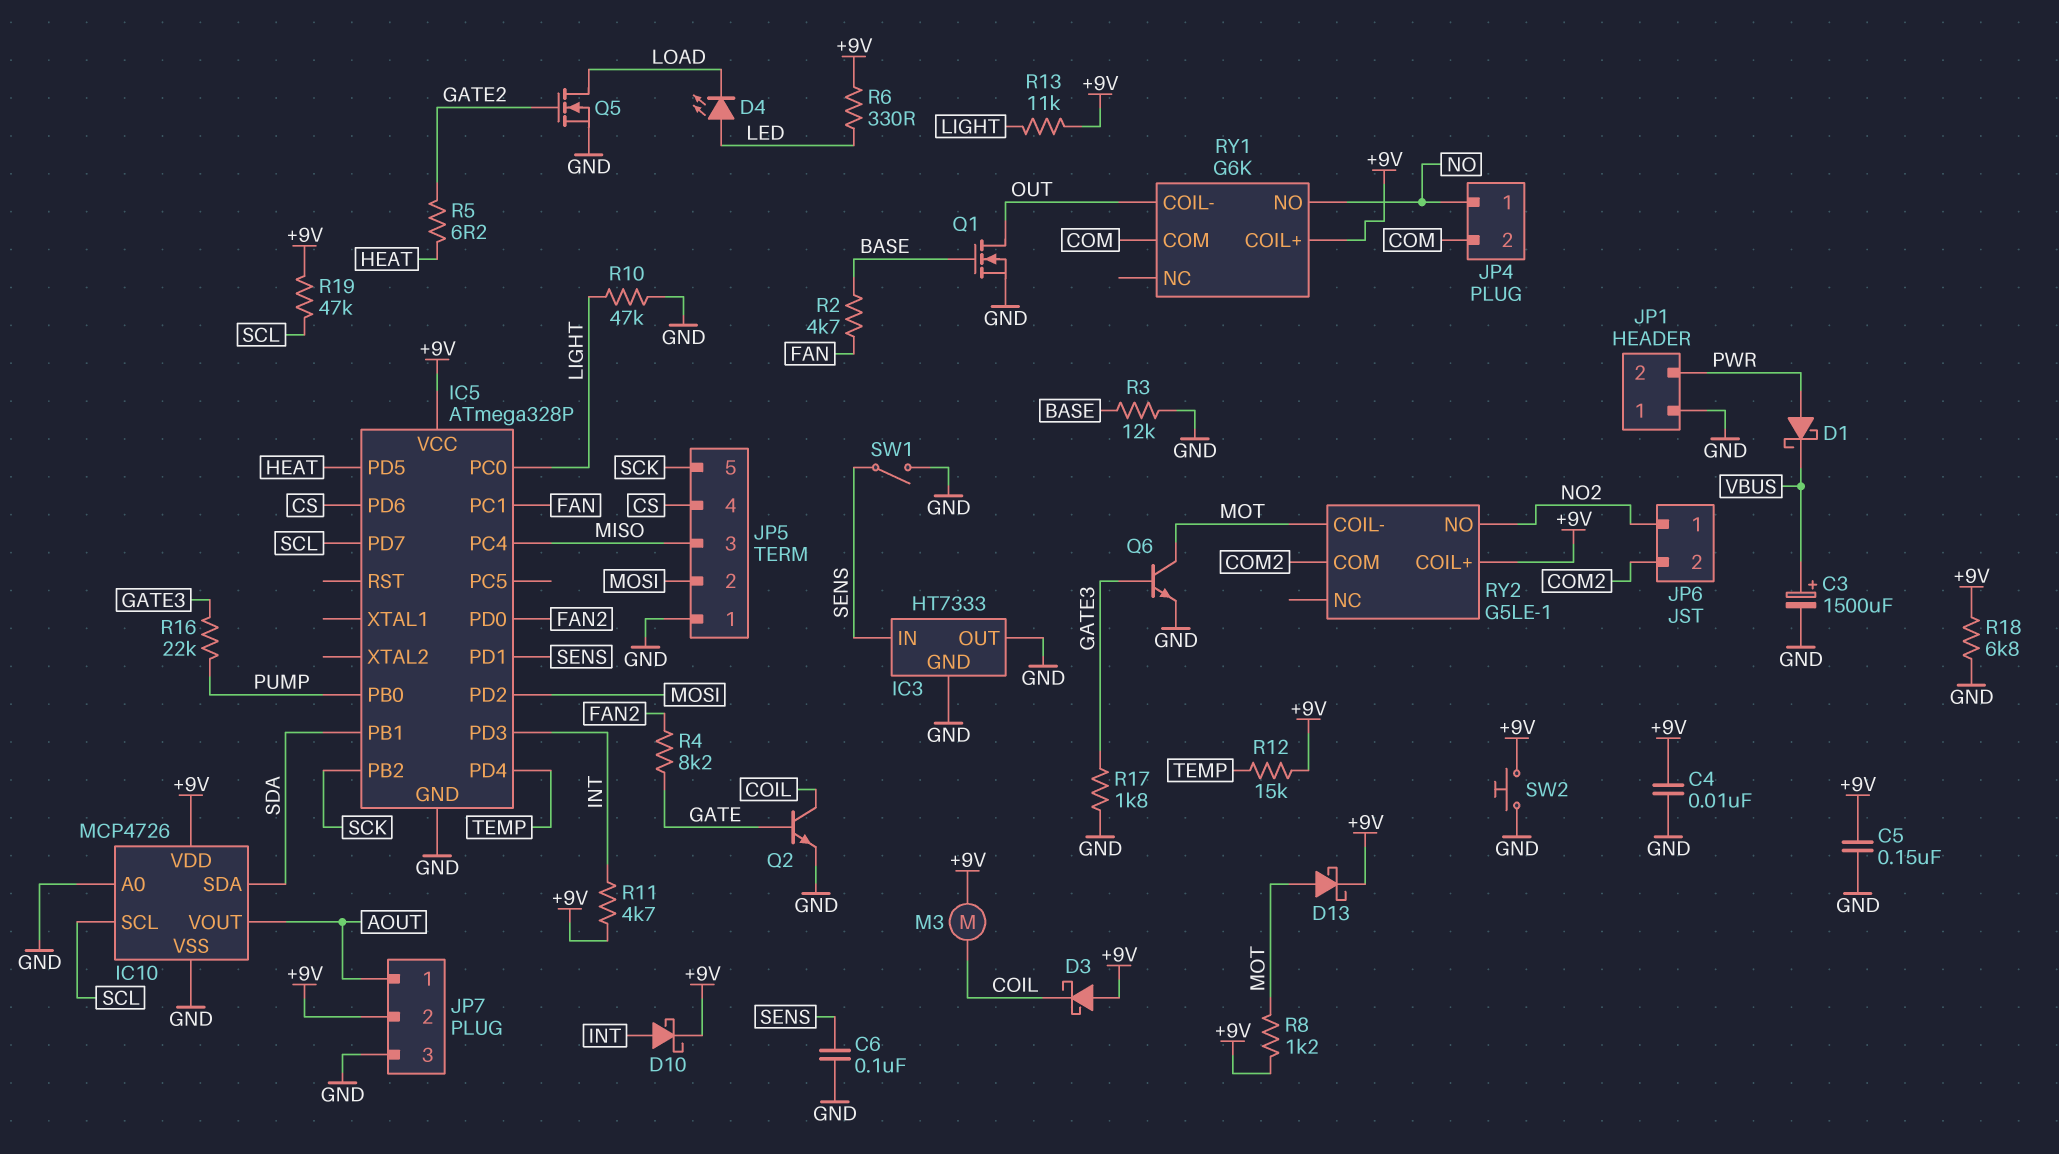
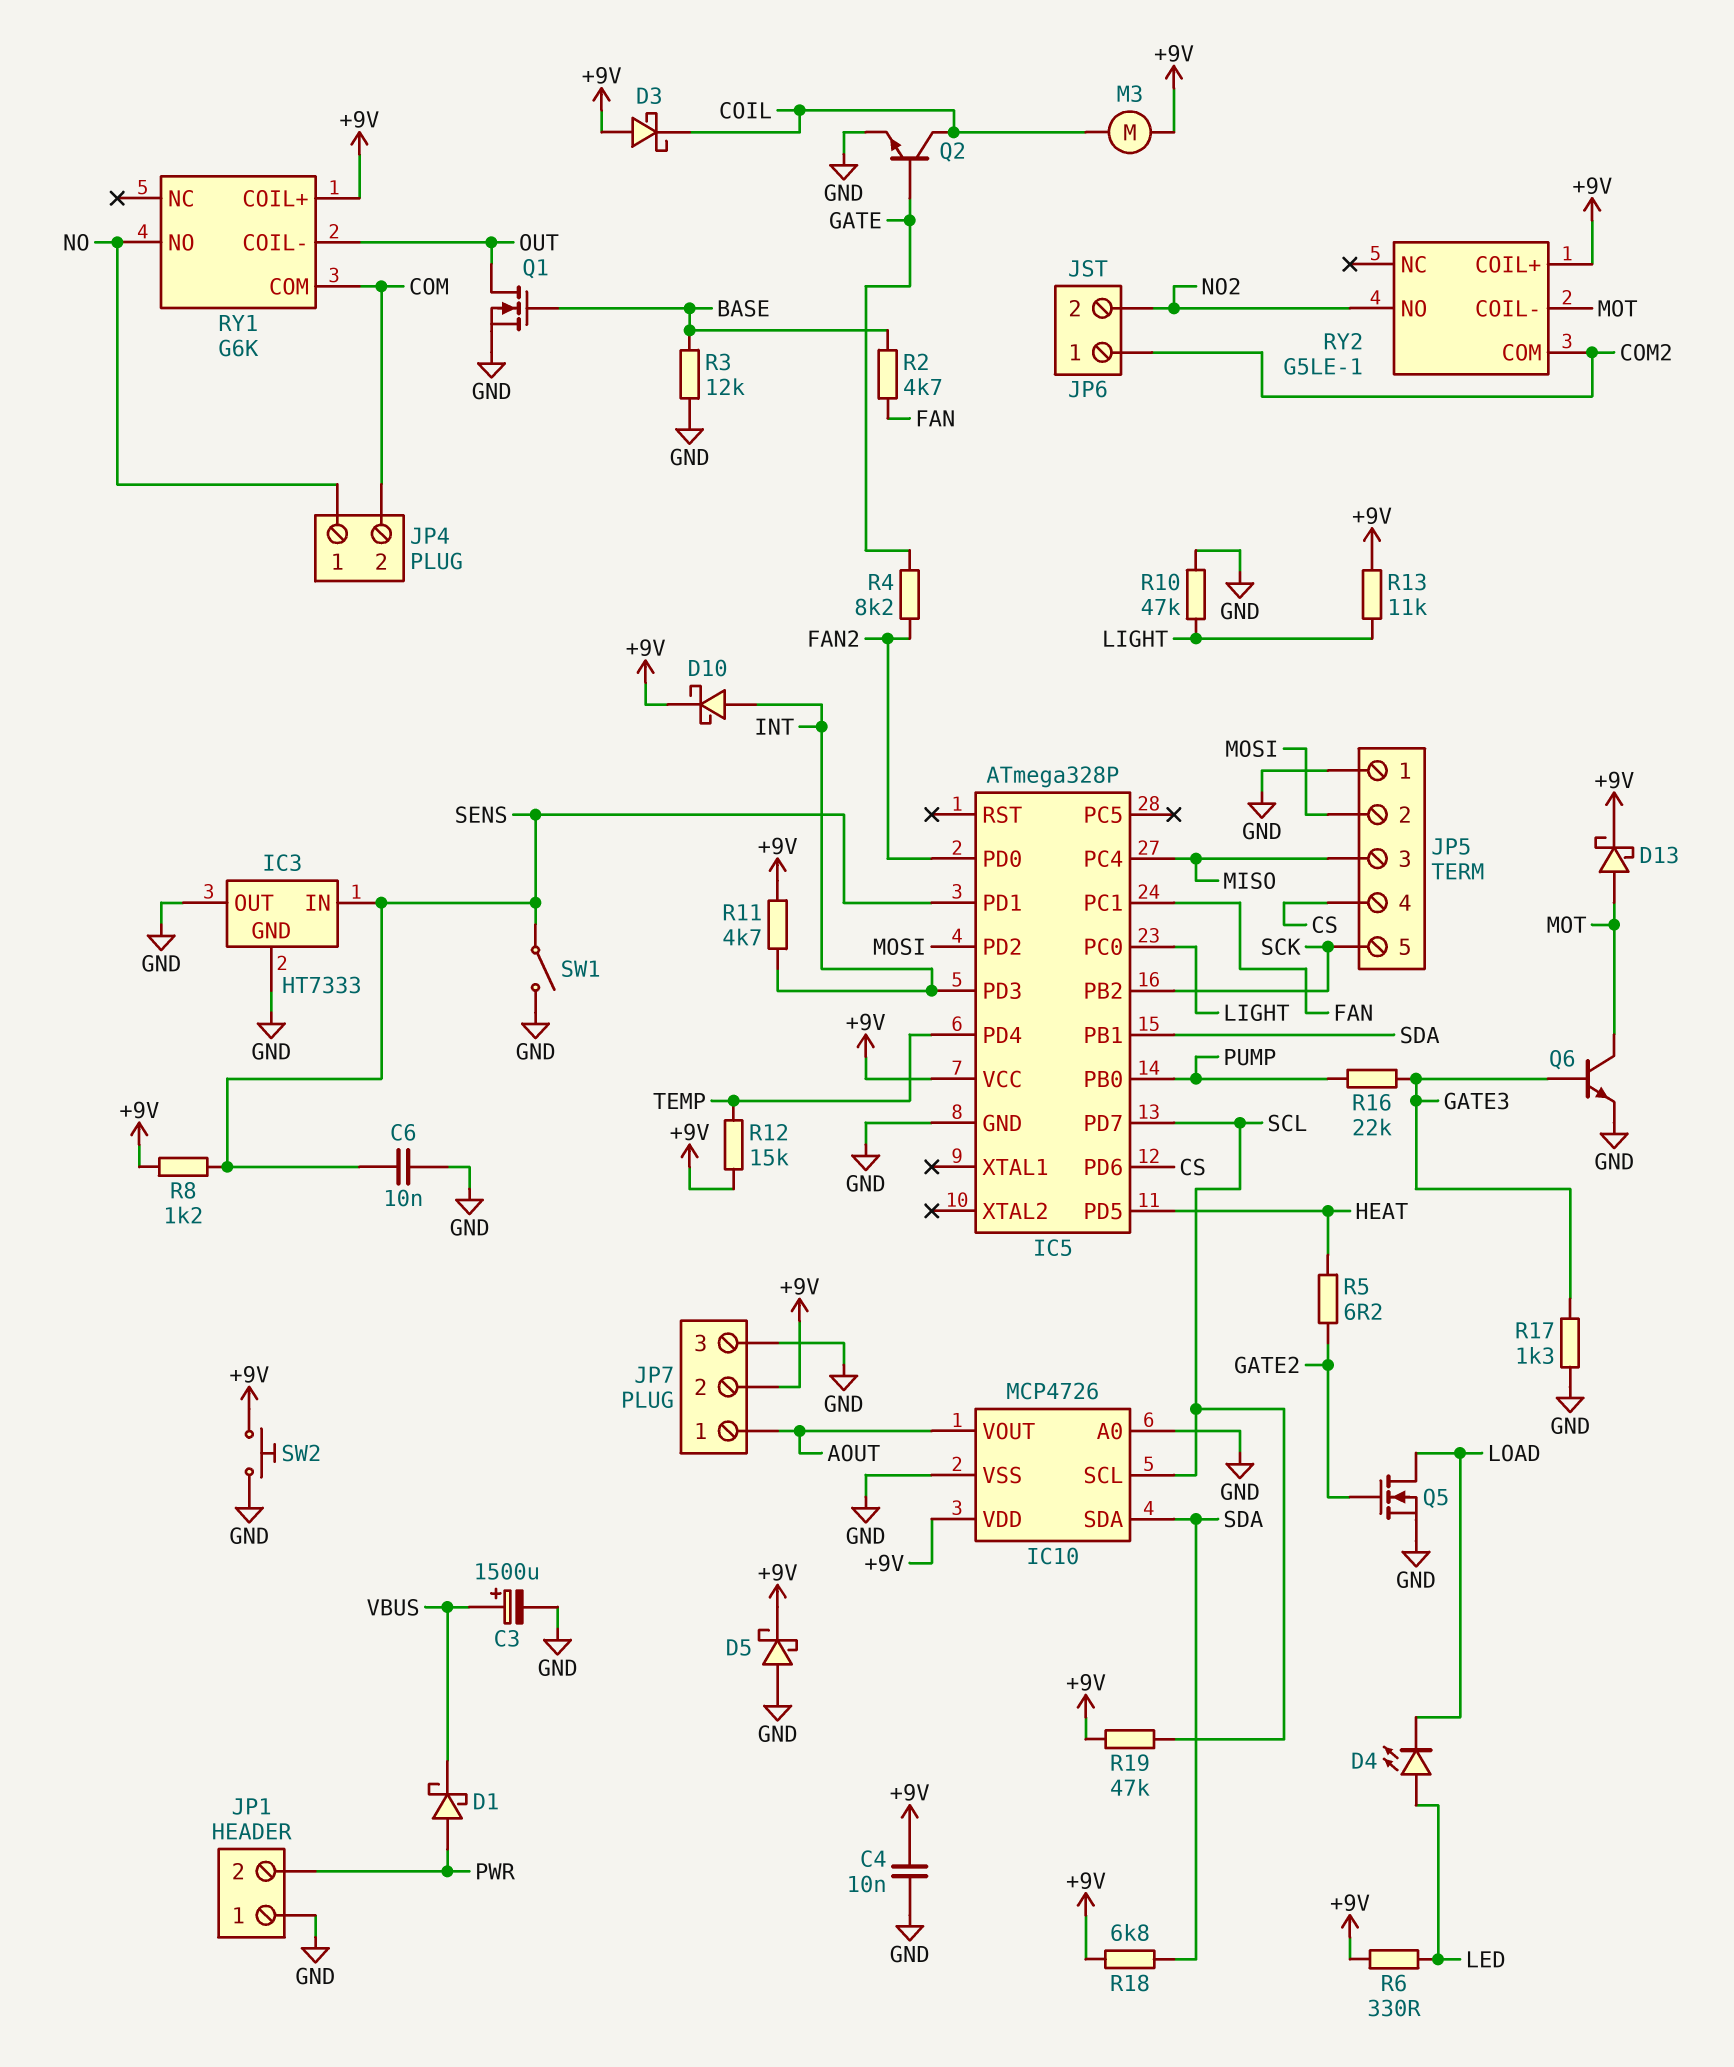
C5: 150nF (+9V, GND) -> none
C6: 100nF (GND, SENS) -> 10nF (GND, SENS)
D5: none -> schottky (A GND, K +9V)
JP6 pin 1: NO2 -> COM2
JP6 pin 2: COM2 -> NO2
R8: 1.2k (+9V, MOT) -> 1.2k (+9V, SENS)
R17: 1.8k (GATE3, GND) -> 1.3k (GATE3, GND)
R18: 6.8k (+9V, GND) -> 6.8k (+9V, SDA)

